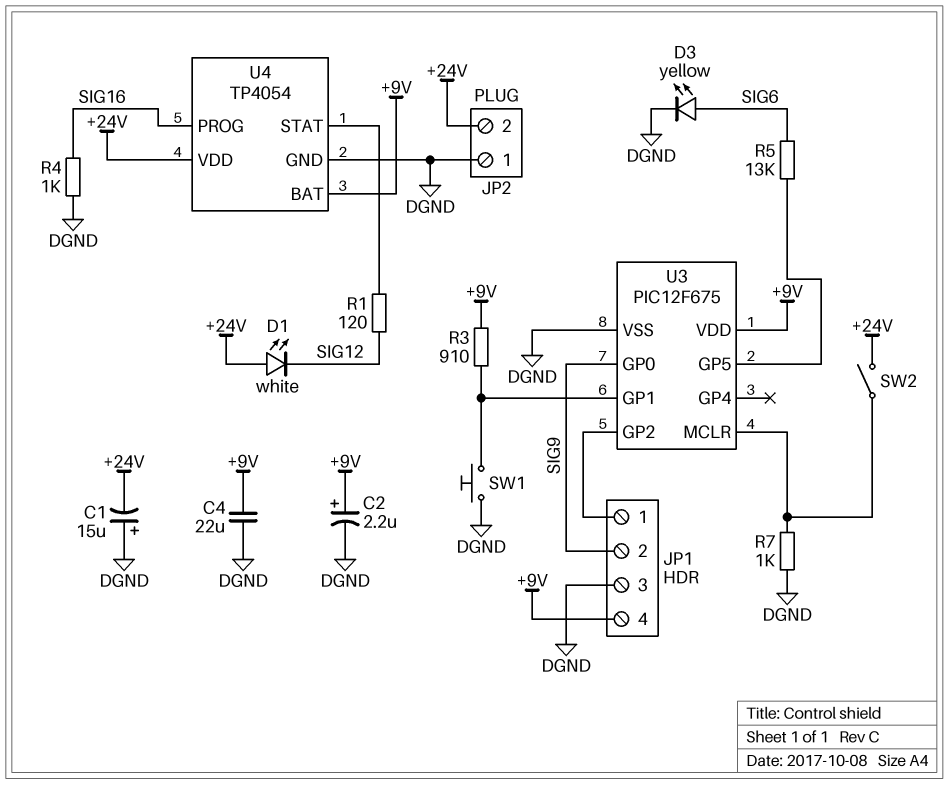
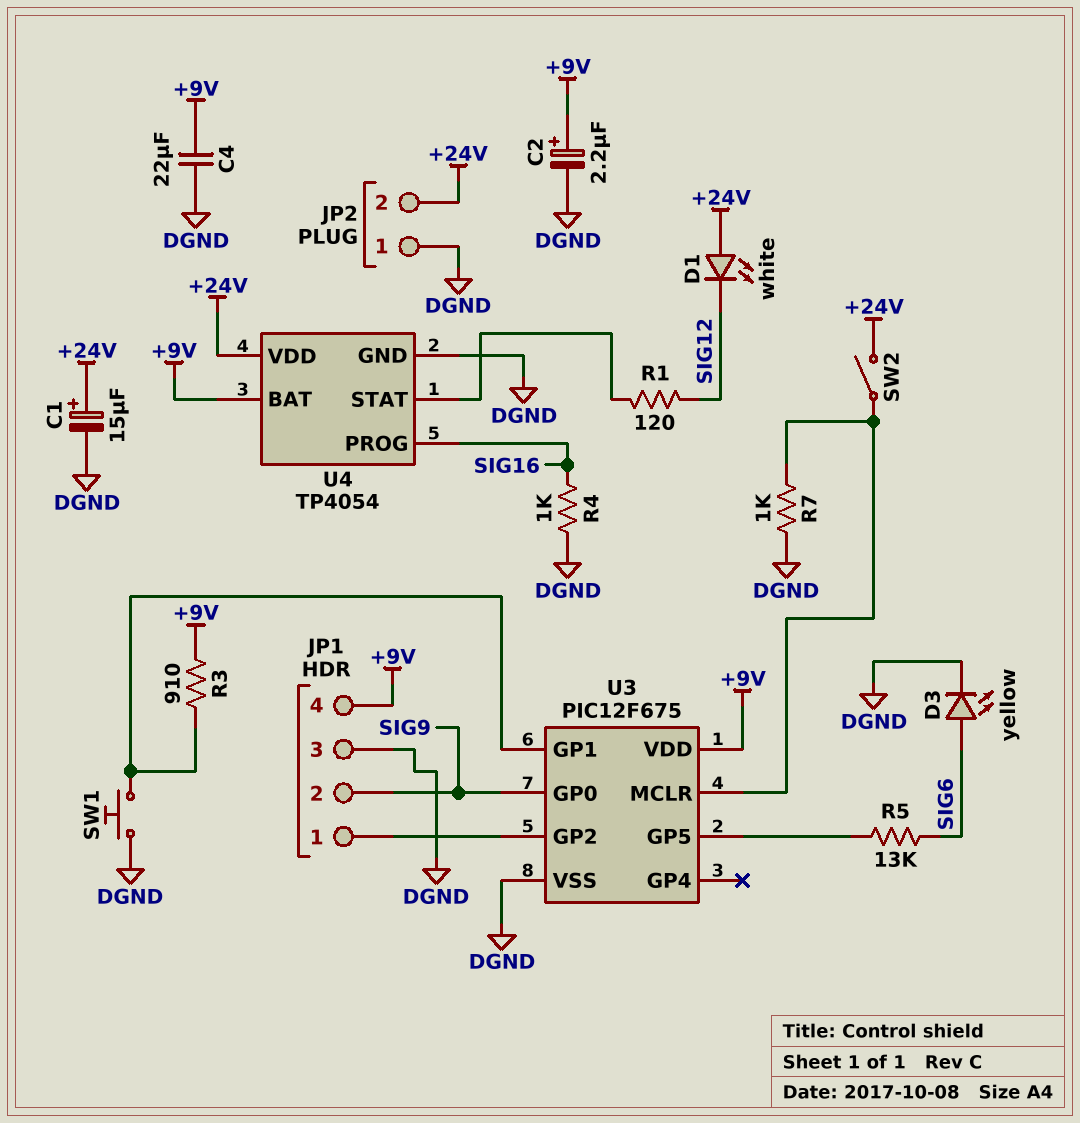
C1: 15uF (plus DGND, minus +24V) -> 15uF (plus +24V, minus DGND)

